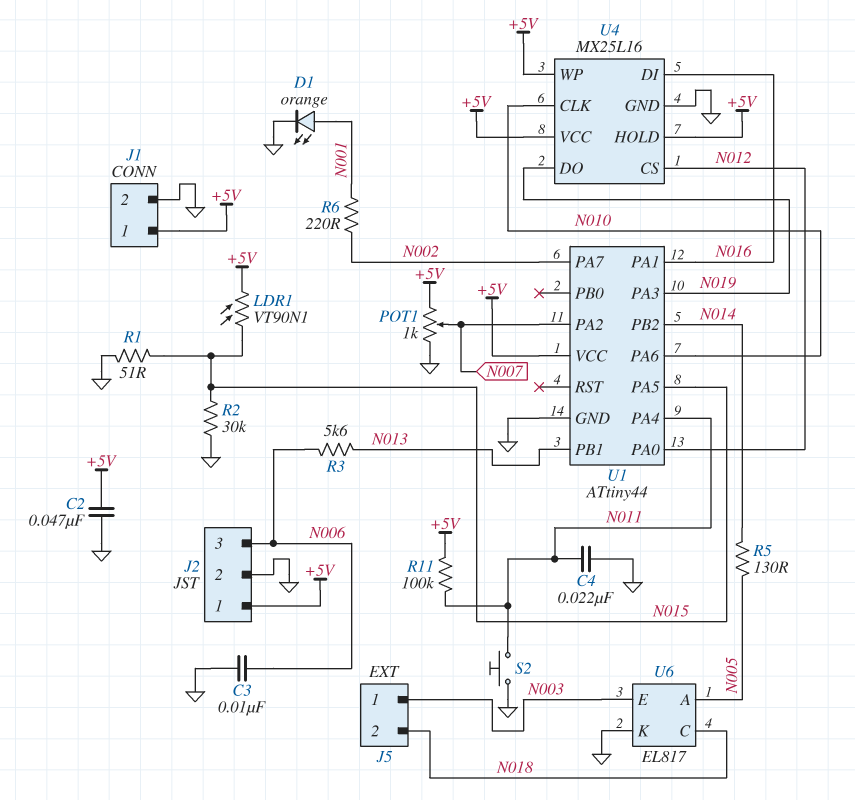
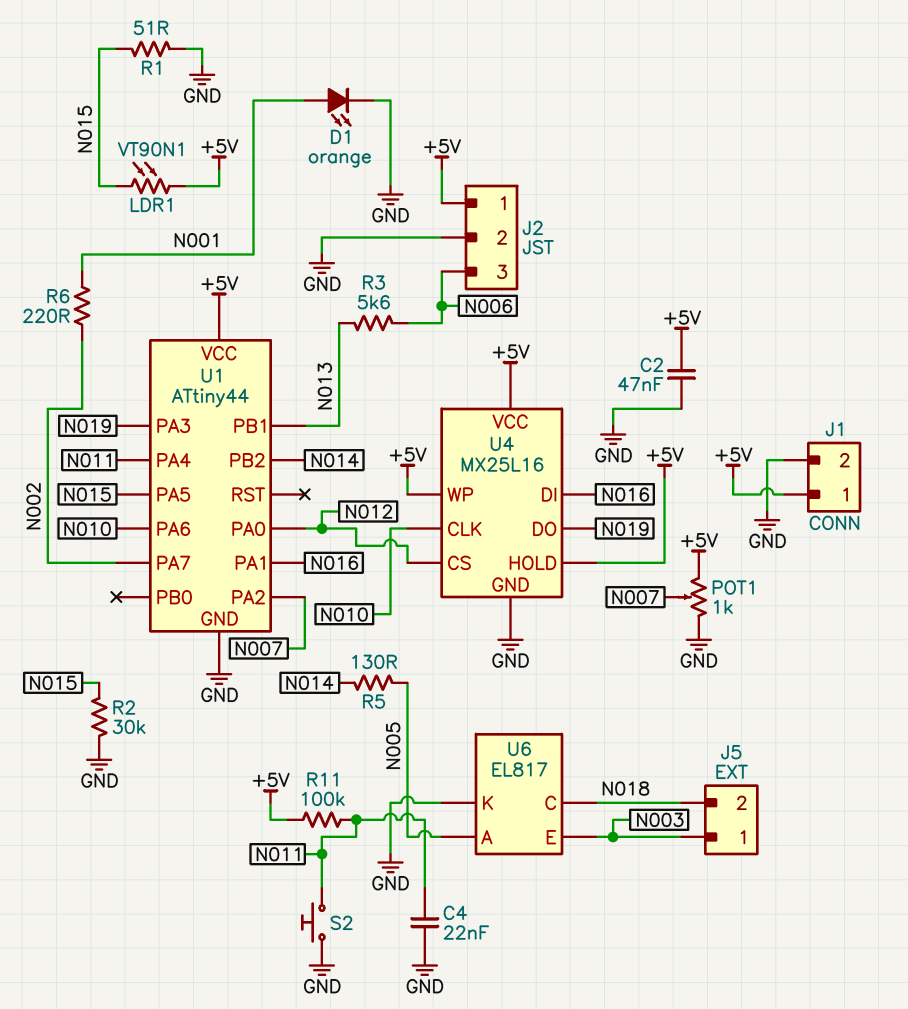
C3: 10nF (GND, N006) -> none

